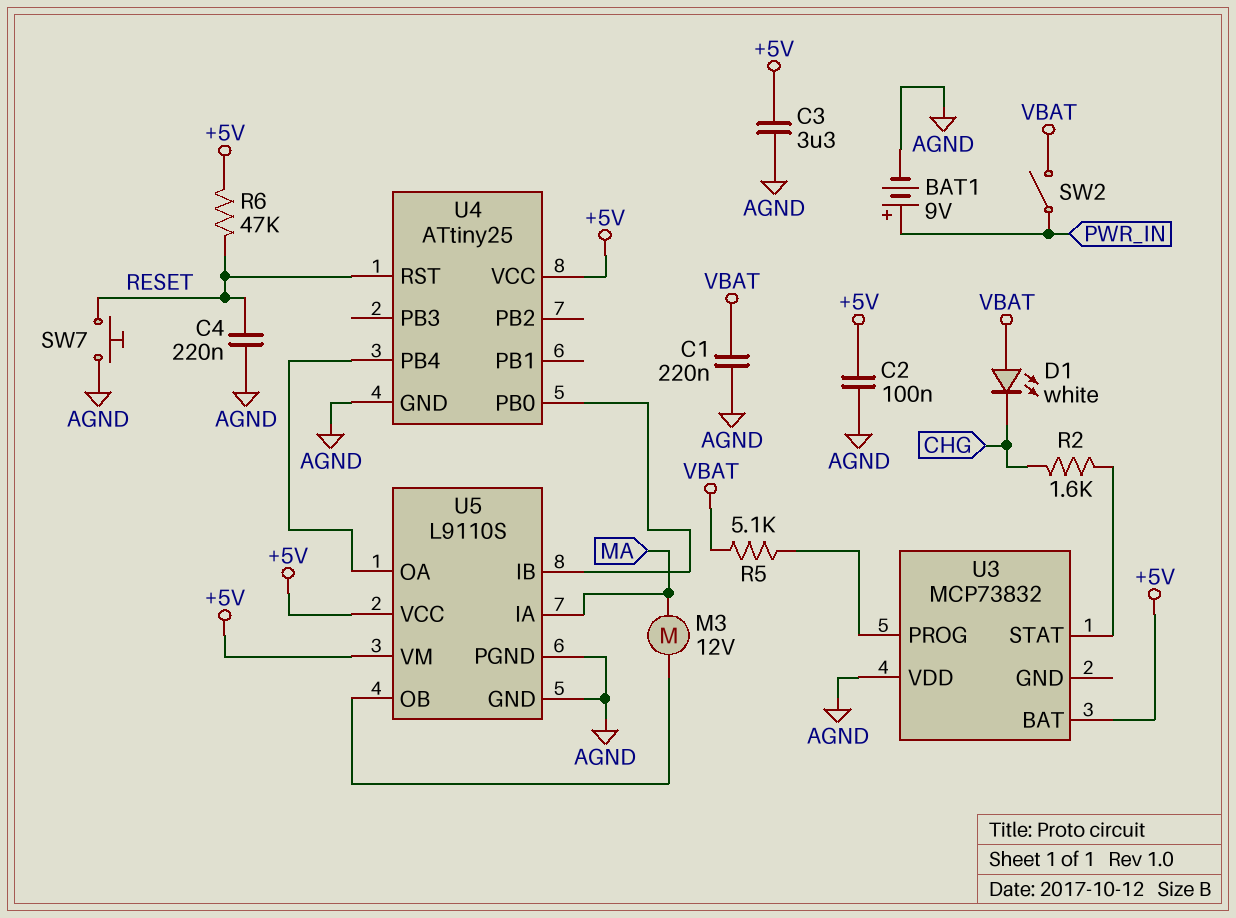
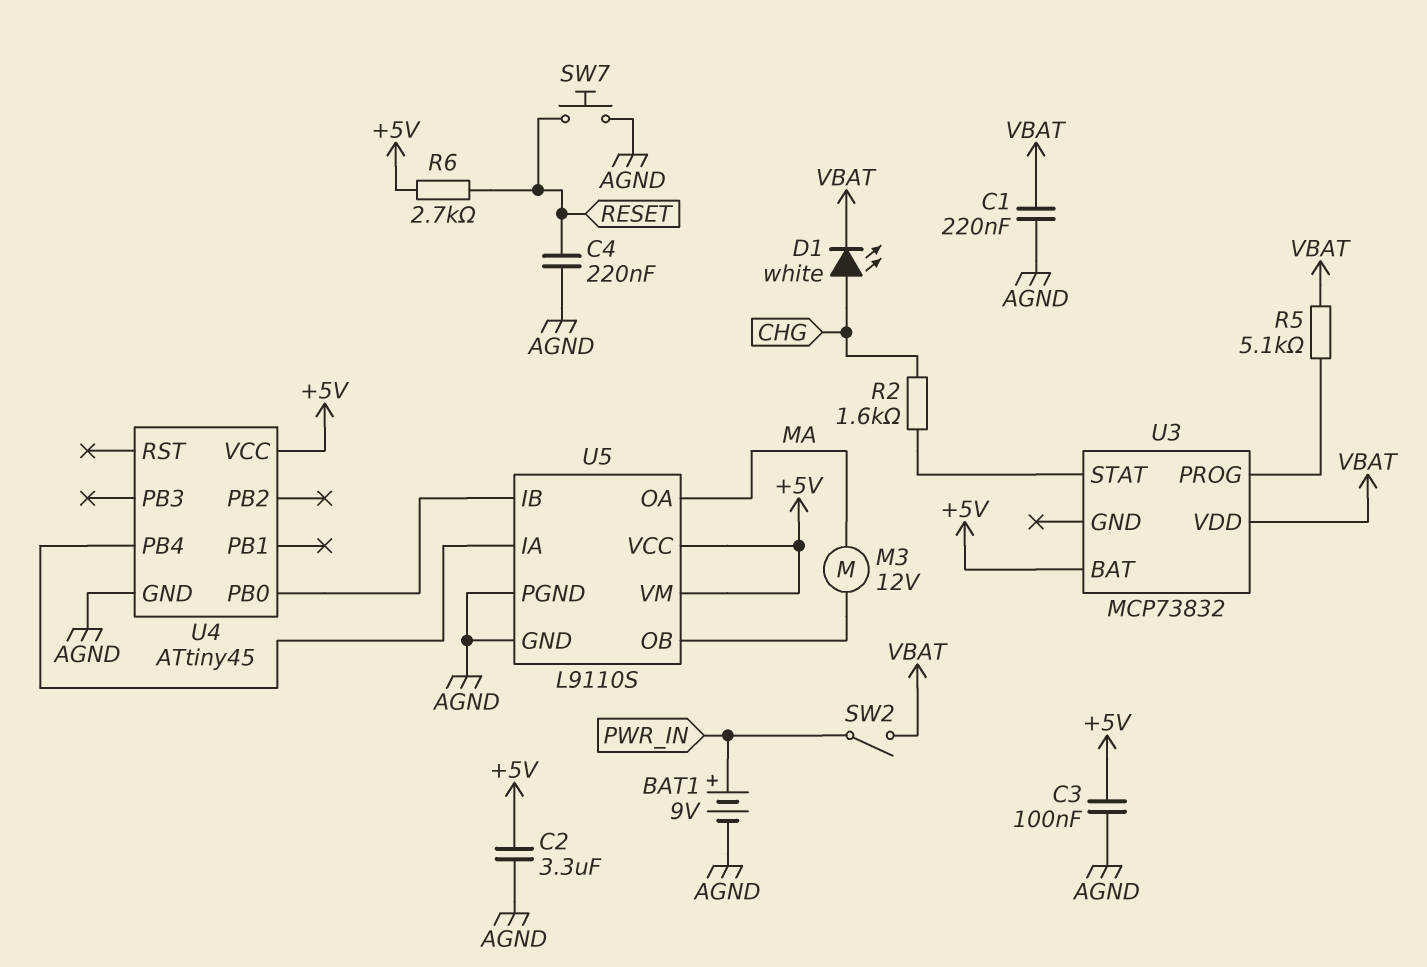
C2: 100nF (+5V, AGND) -> 3.3uF (+5V, AGND)
C3: 3.3uF (+5V, AGND) -> 100nF (+5V, AGND)
D1: LED white (A VBAT, K CHG) -> LED white (A CHG, K VBAT)
R6: 47k (+5V, RESET) -> 2.7k (+5V, RESET)
U3 pin VDD: AGND -> VBAT
U4: ATtiny25 -> ATtiny45
U4 pin RST: RESET -> none
U5 pin IA: MA -> U4/PB4
U5 pin OA: U4/PB4 -> MA

